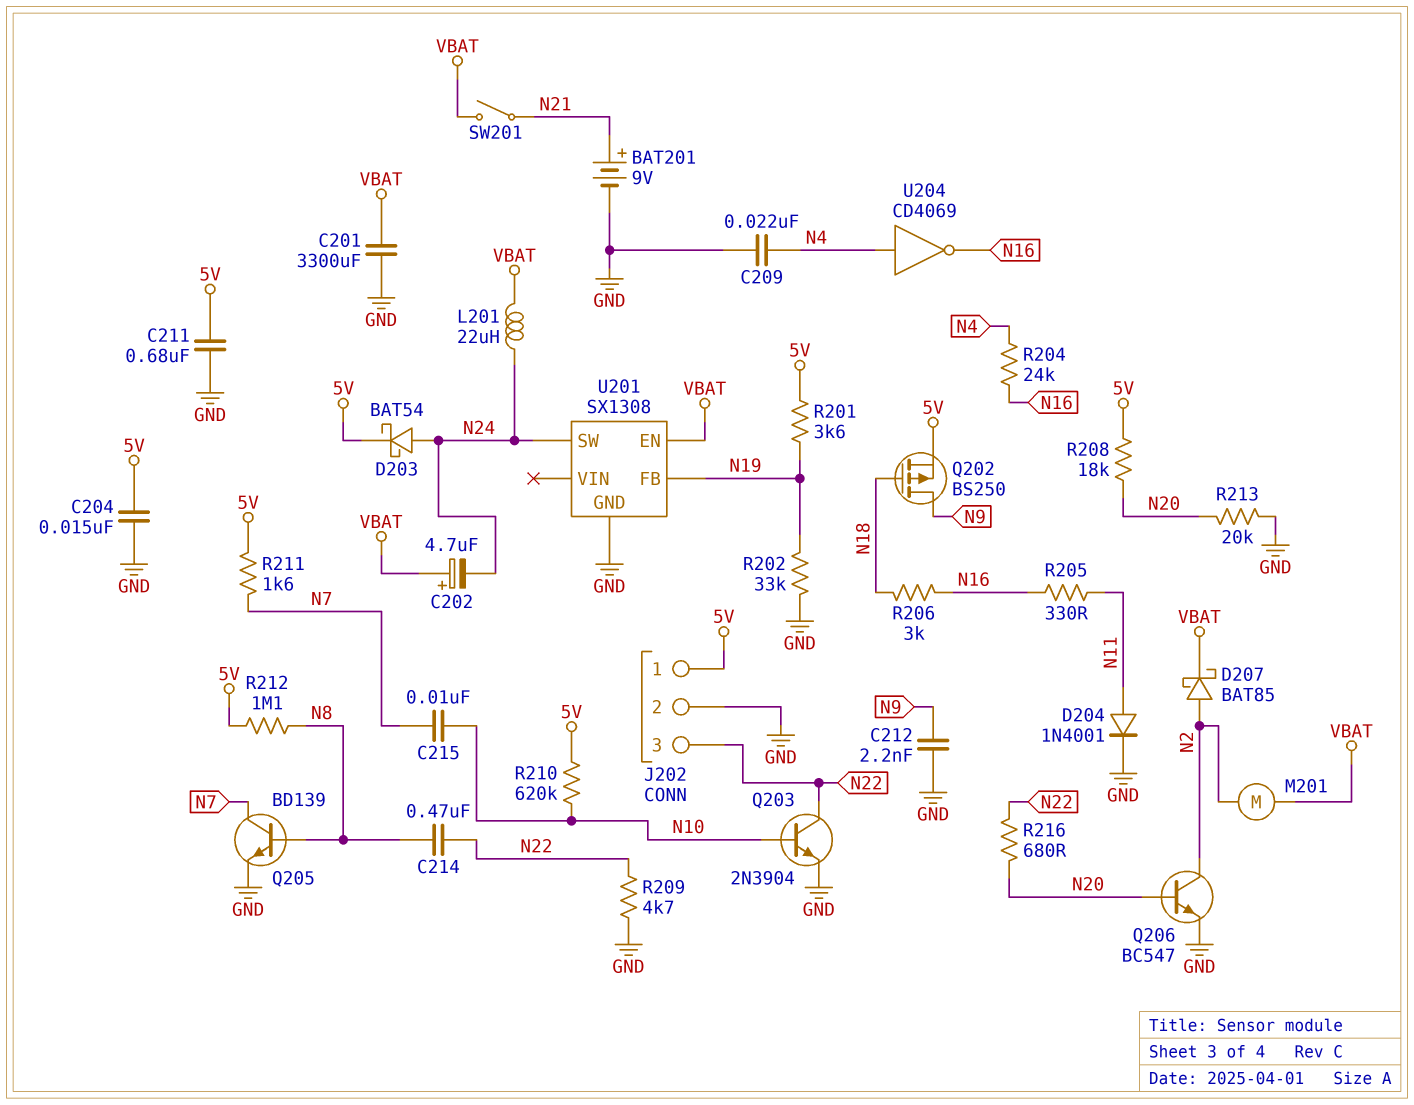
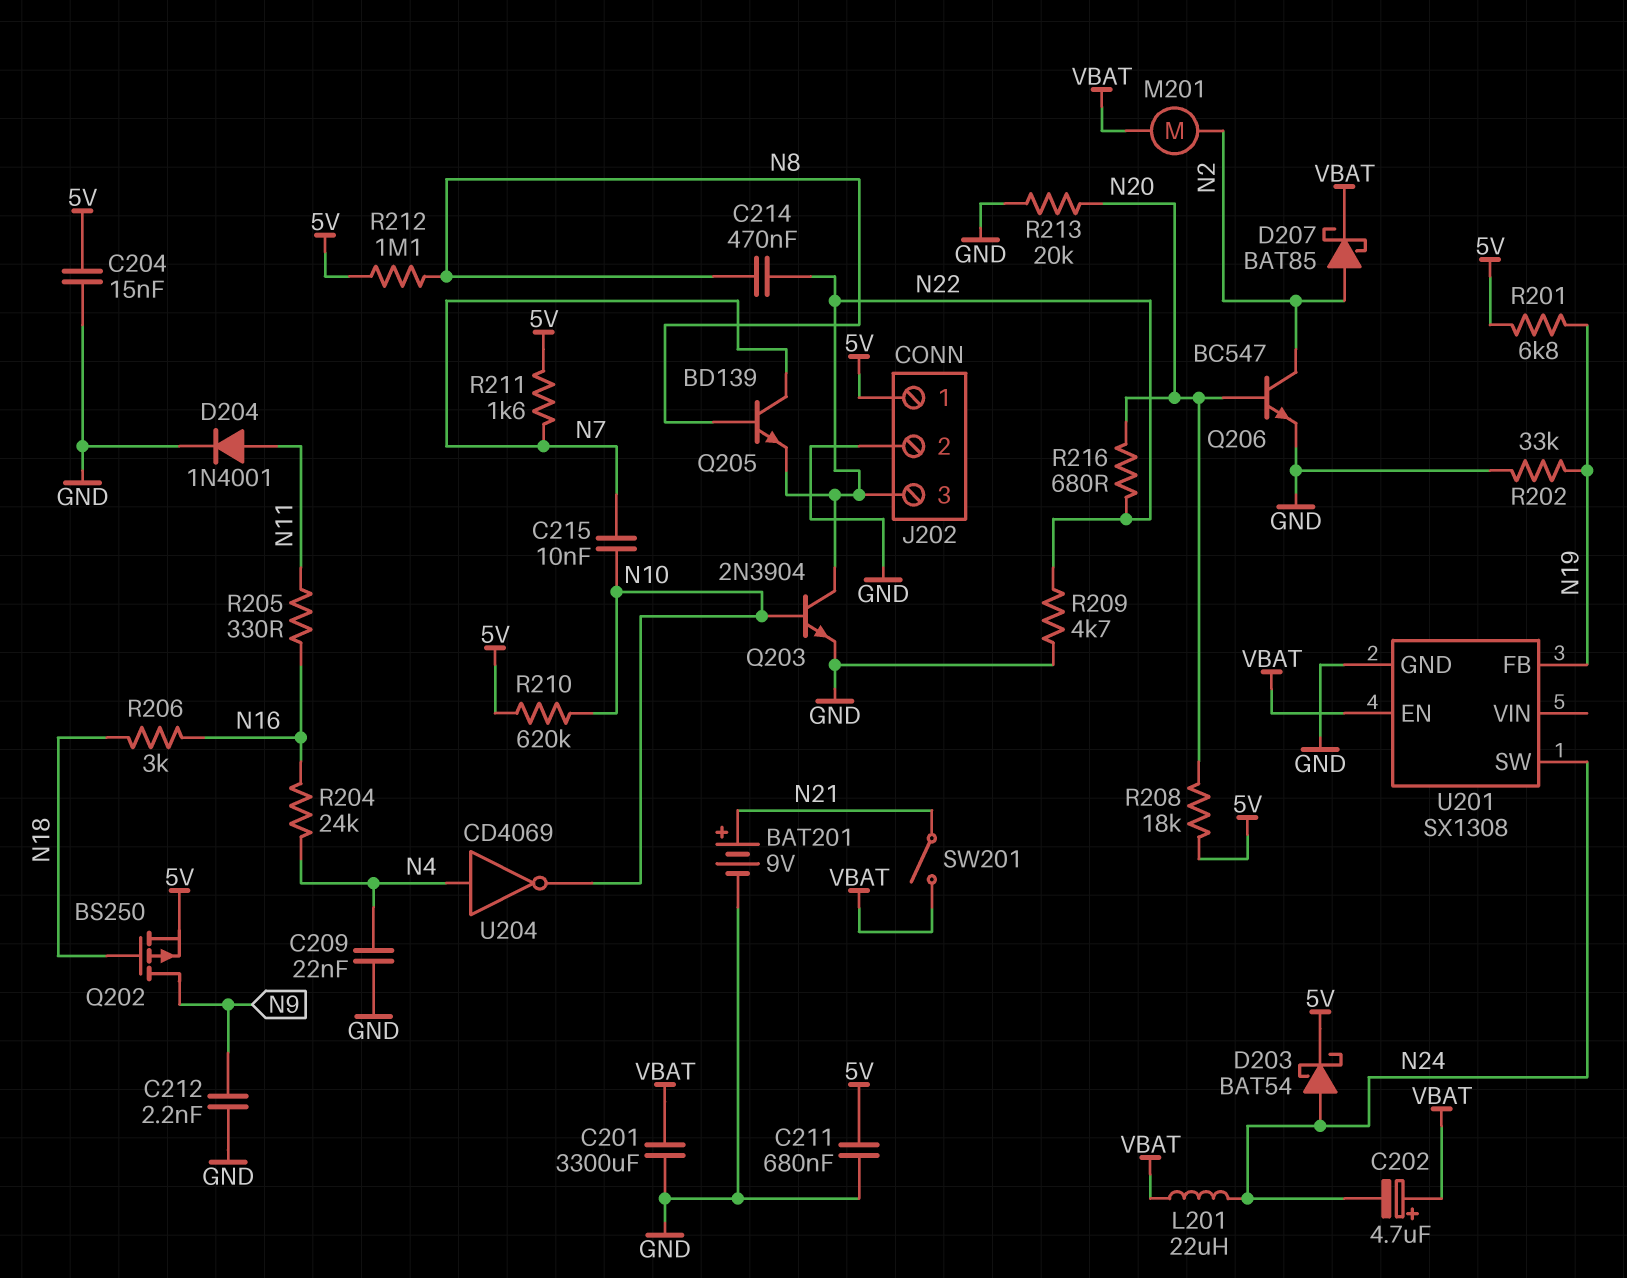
Q205: NPN BD139 (B N8, C N7, E GND) -> NPN BD139 (B N8, C N7, E N22)
R201: 3.6k (5V, N19) -> 6.8k (5V, N19)
U204: NOT CD4069 (in N4, out N16) -> NOT CD4069 (in N4, out N10)

